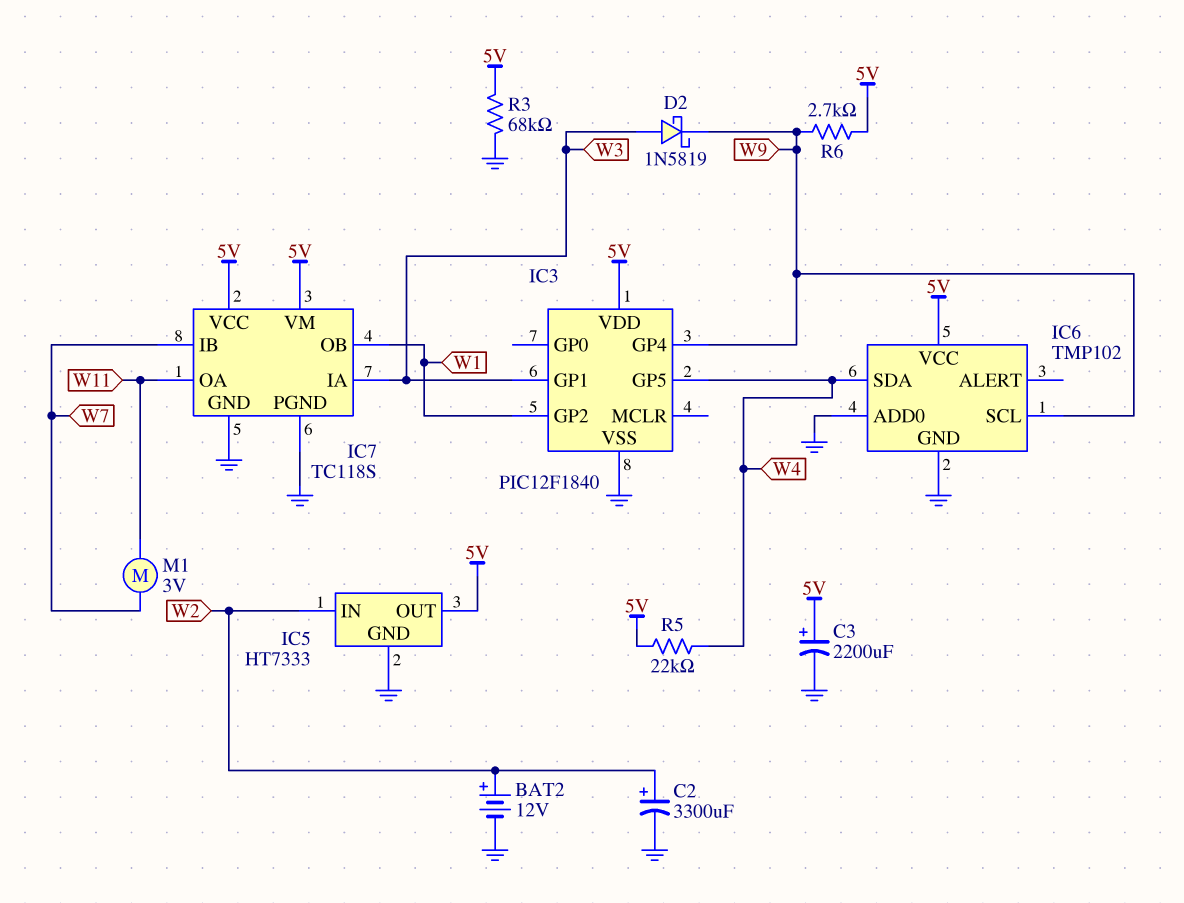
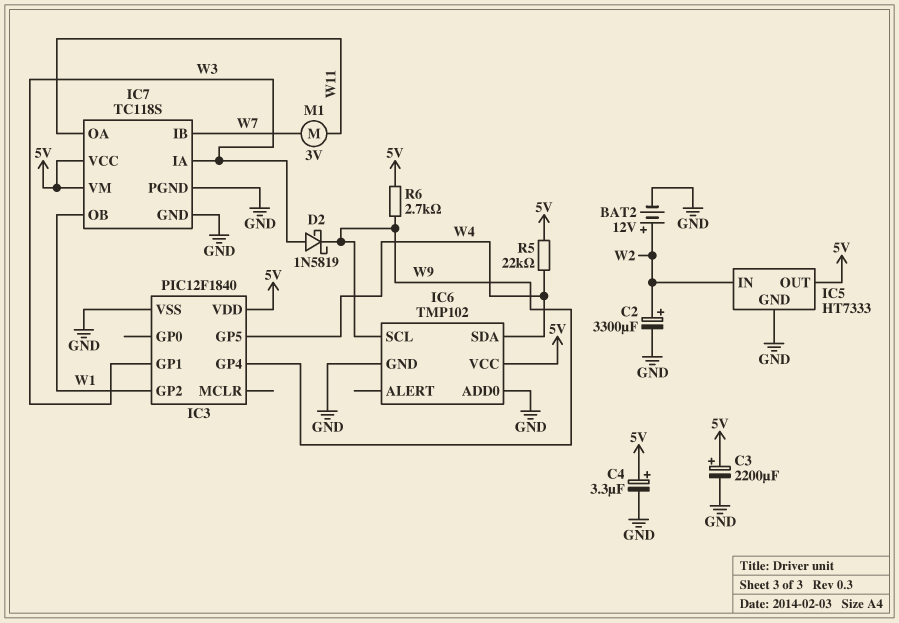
C4: none -> 3.3uF (plus 5V, minus GND)
R3: 68k (5V, GND) -> none

